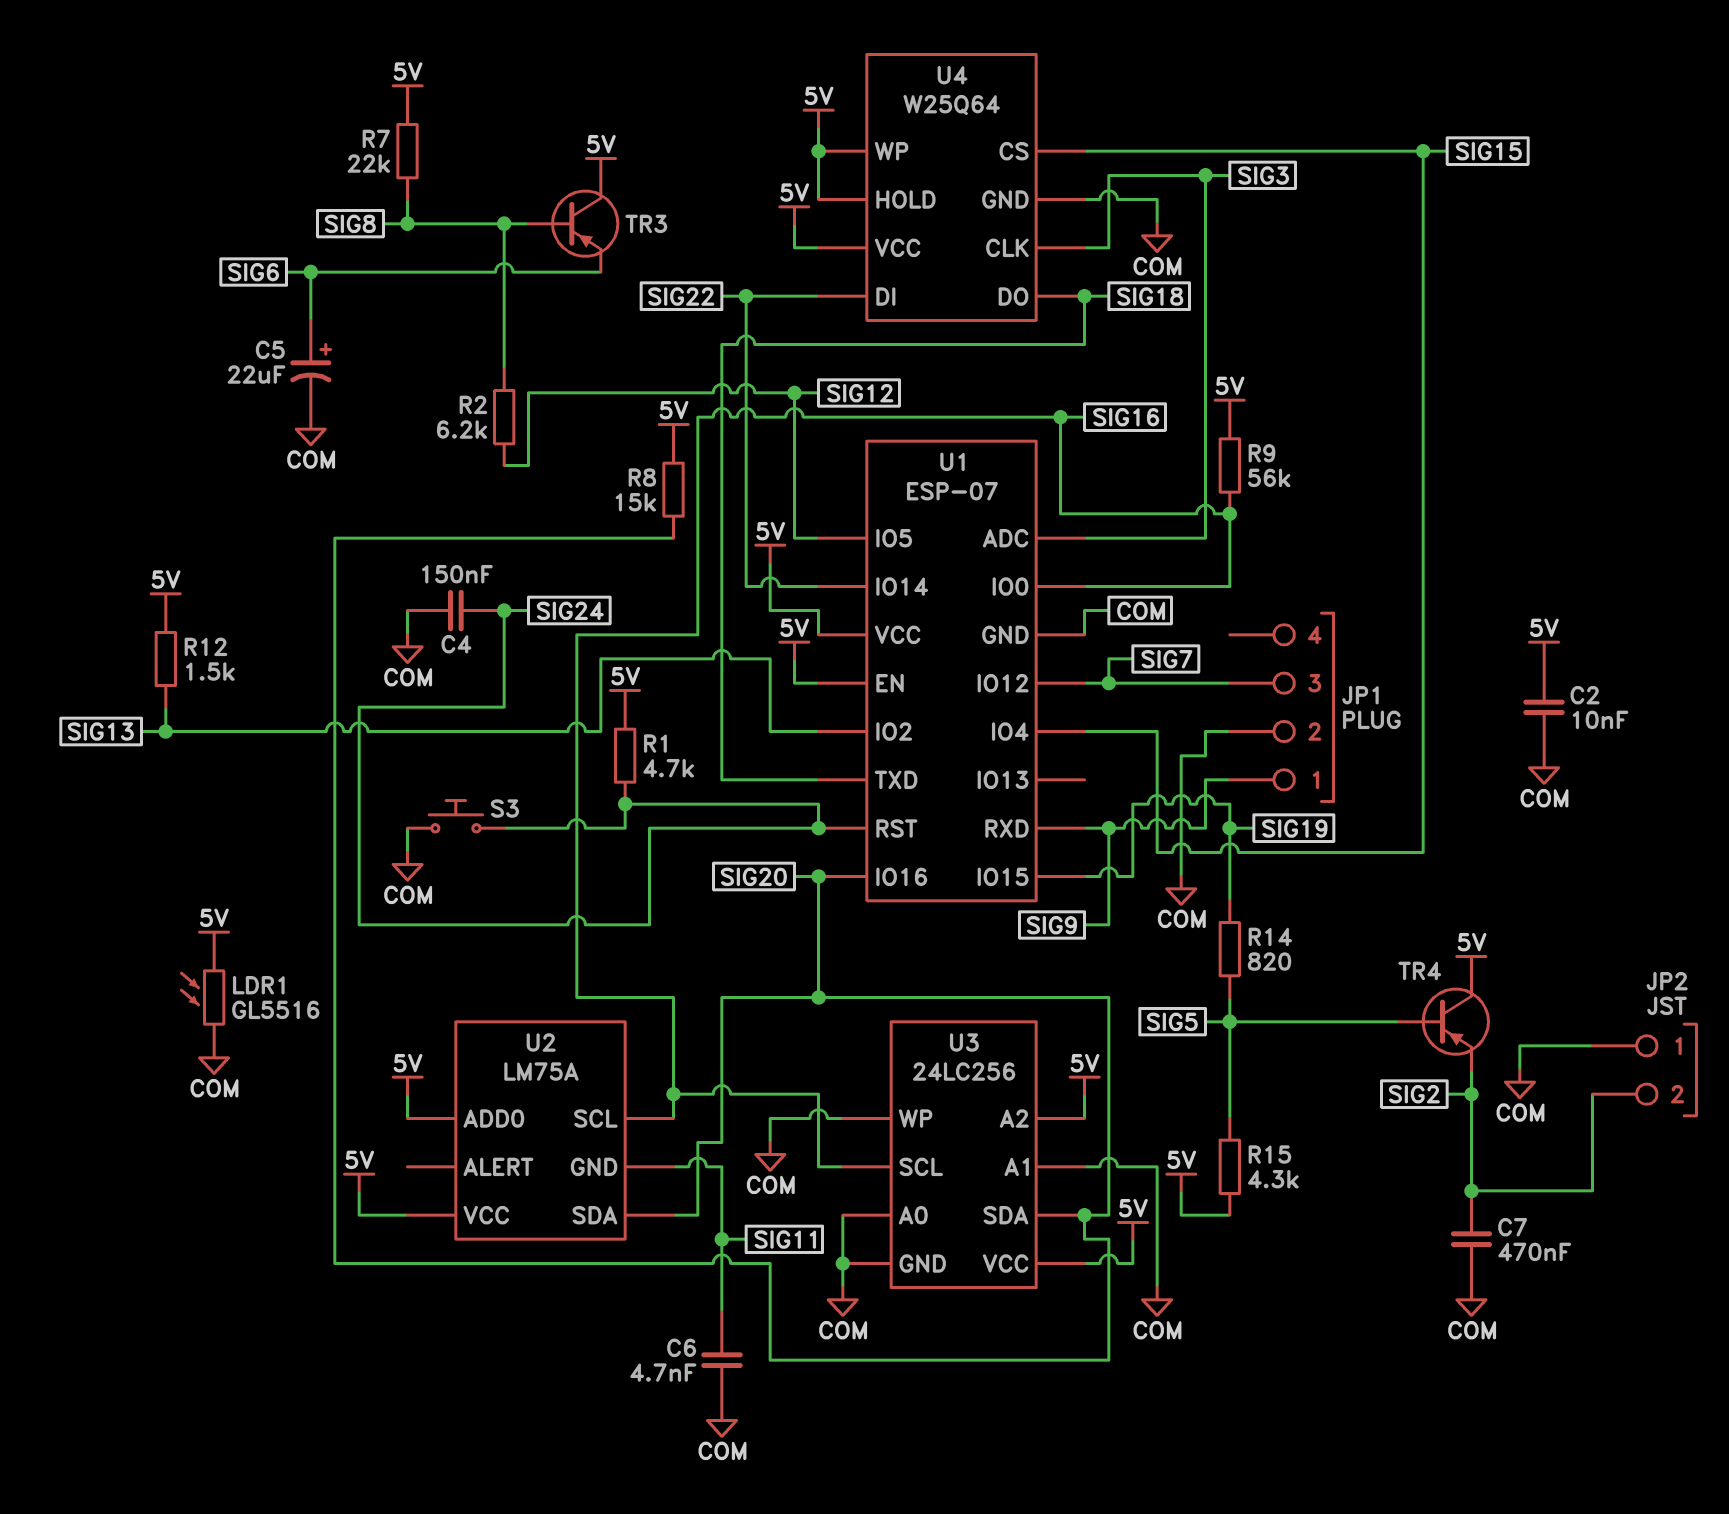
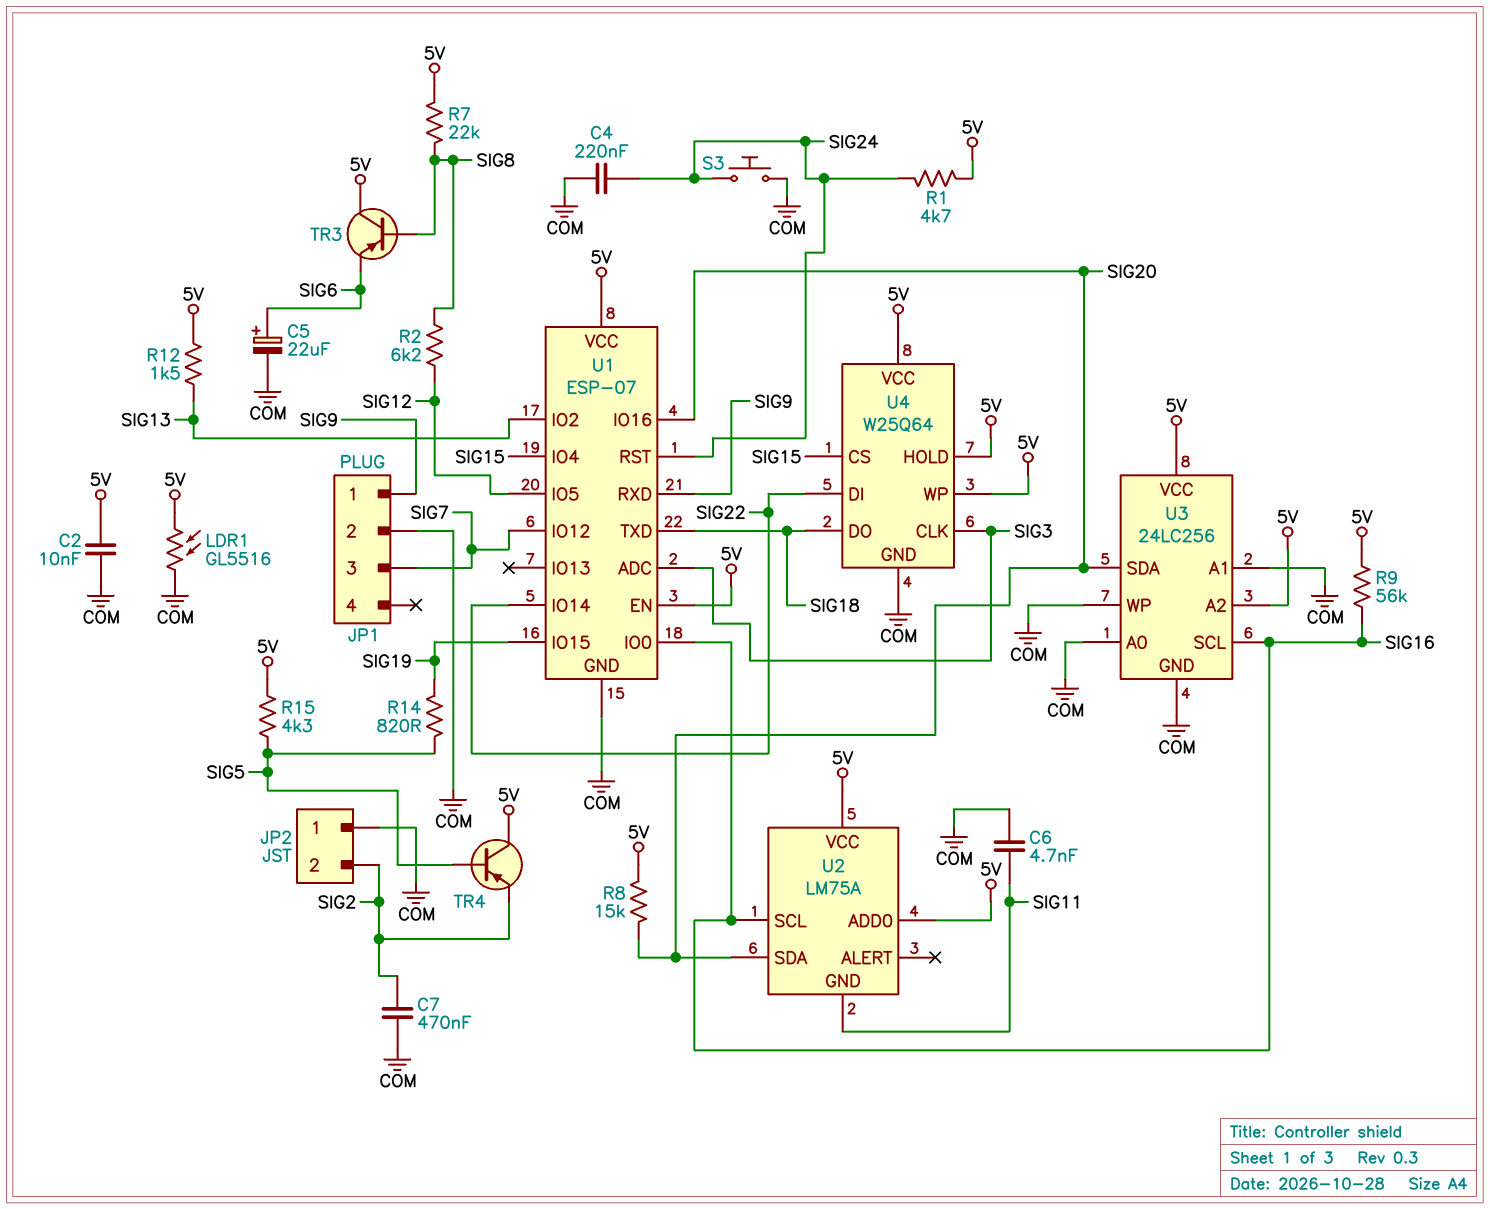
C4: 150nF (COM, SIG24) -> 220nF (COM, SIG24)

